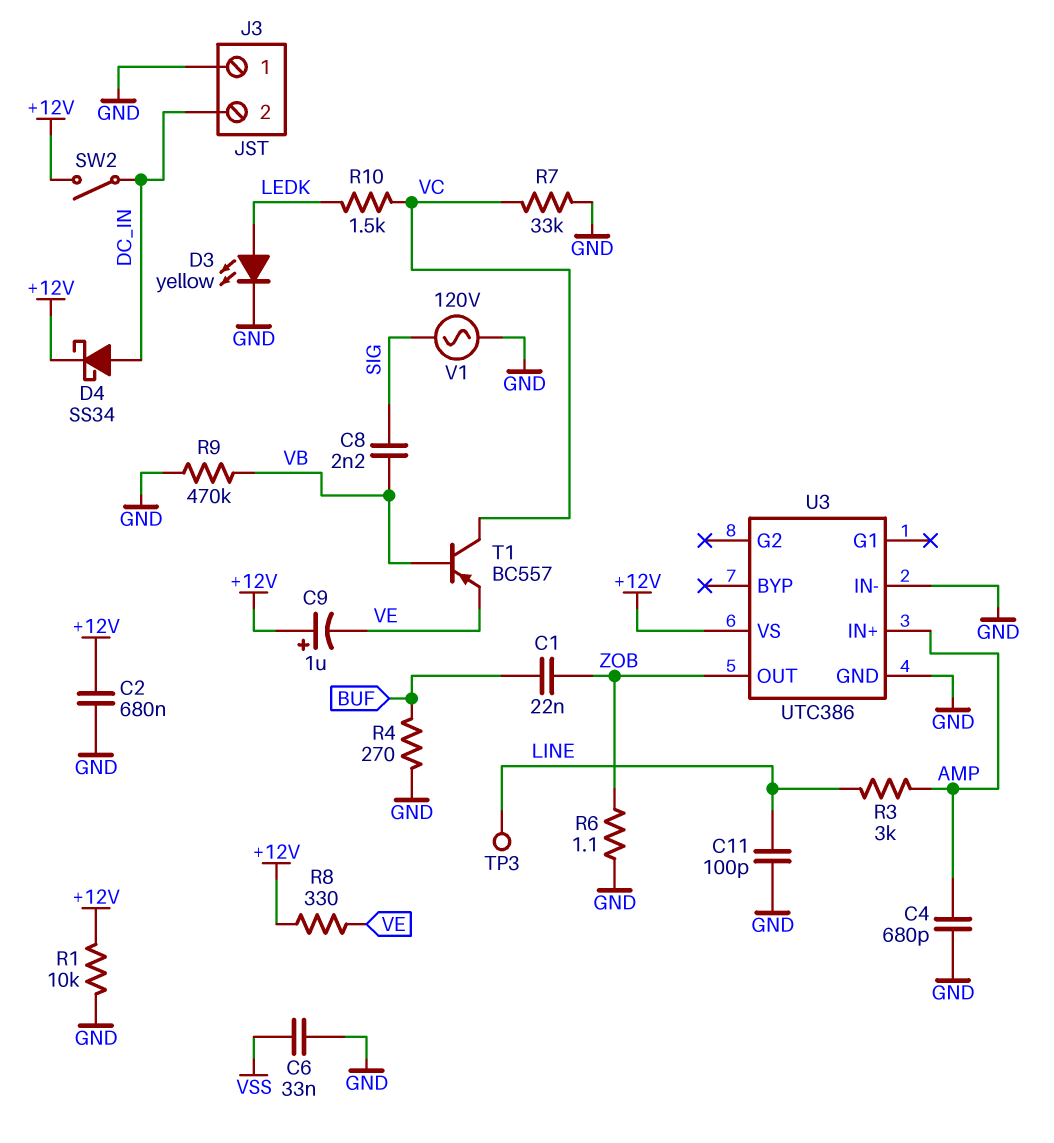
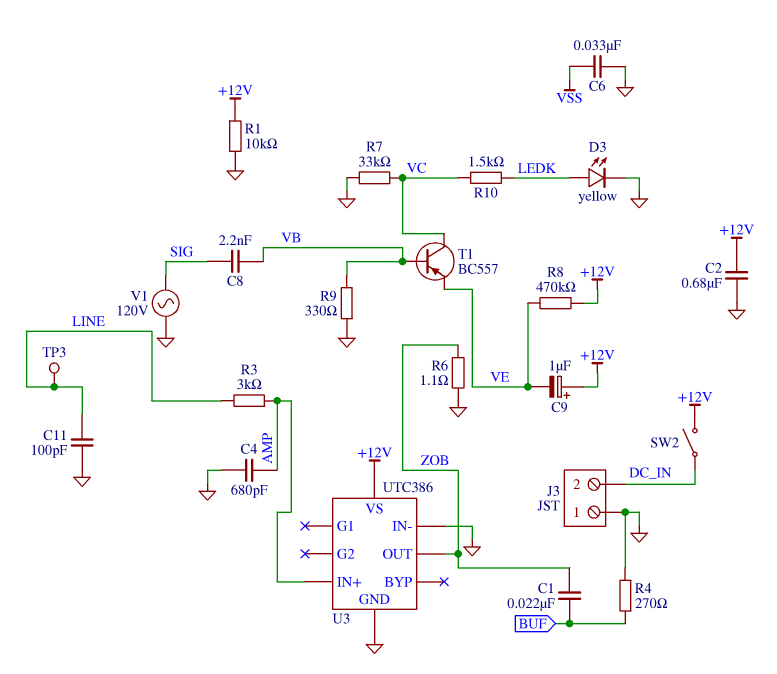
D4: schottky SS34 (A DC_IN, K +12V) -> none
R8: 330 (+12V, VE) -> 470k (+12V, VE)
R9: 470k (GND, VB) -> 330 (GND, VB)

